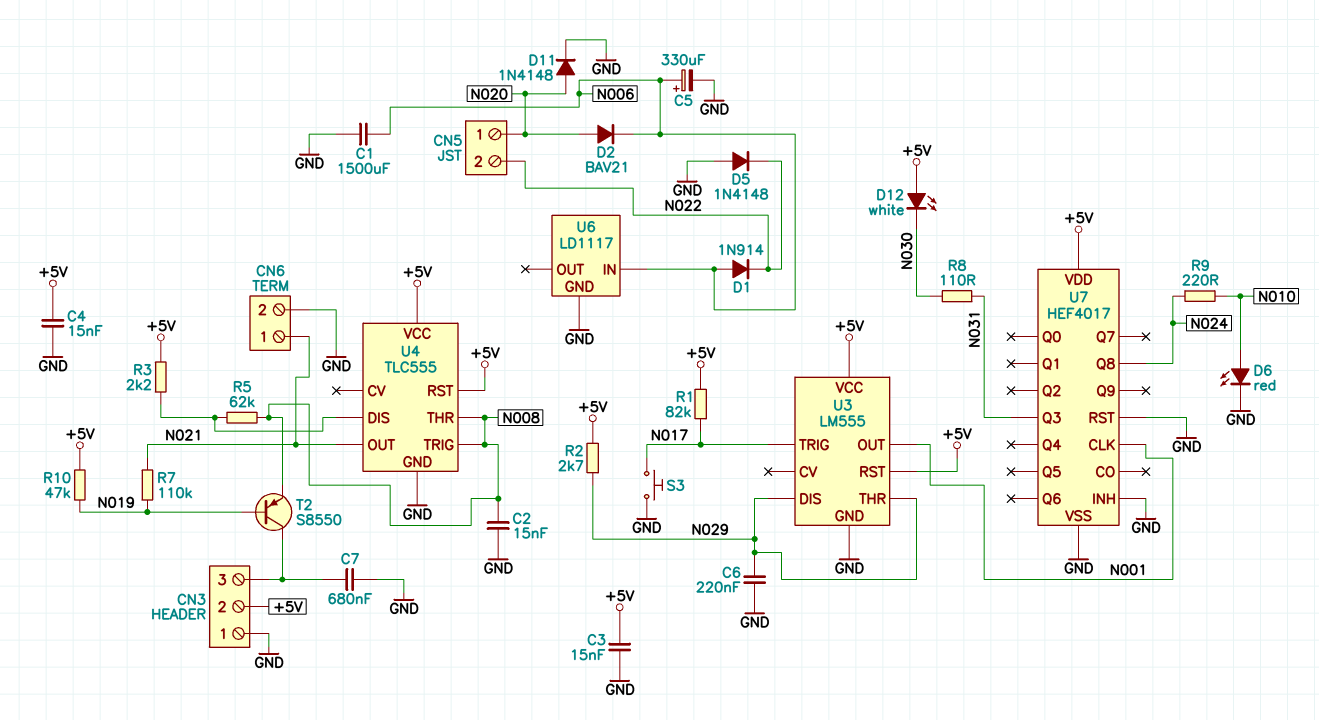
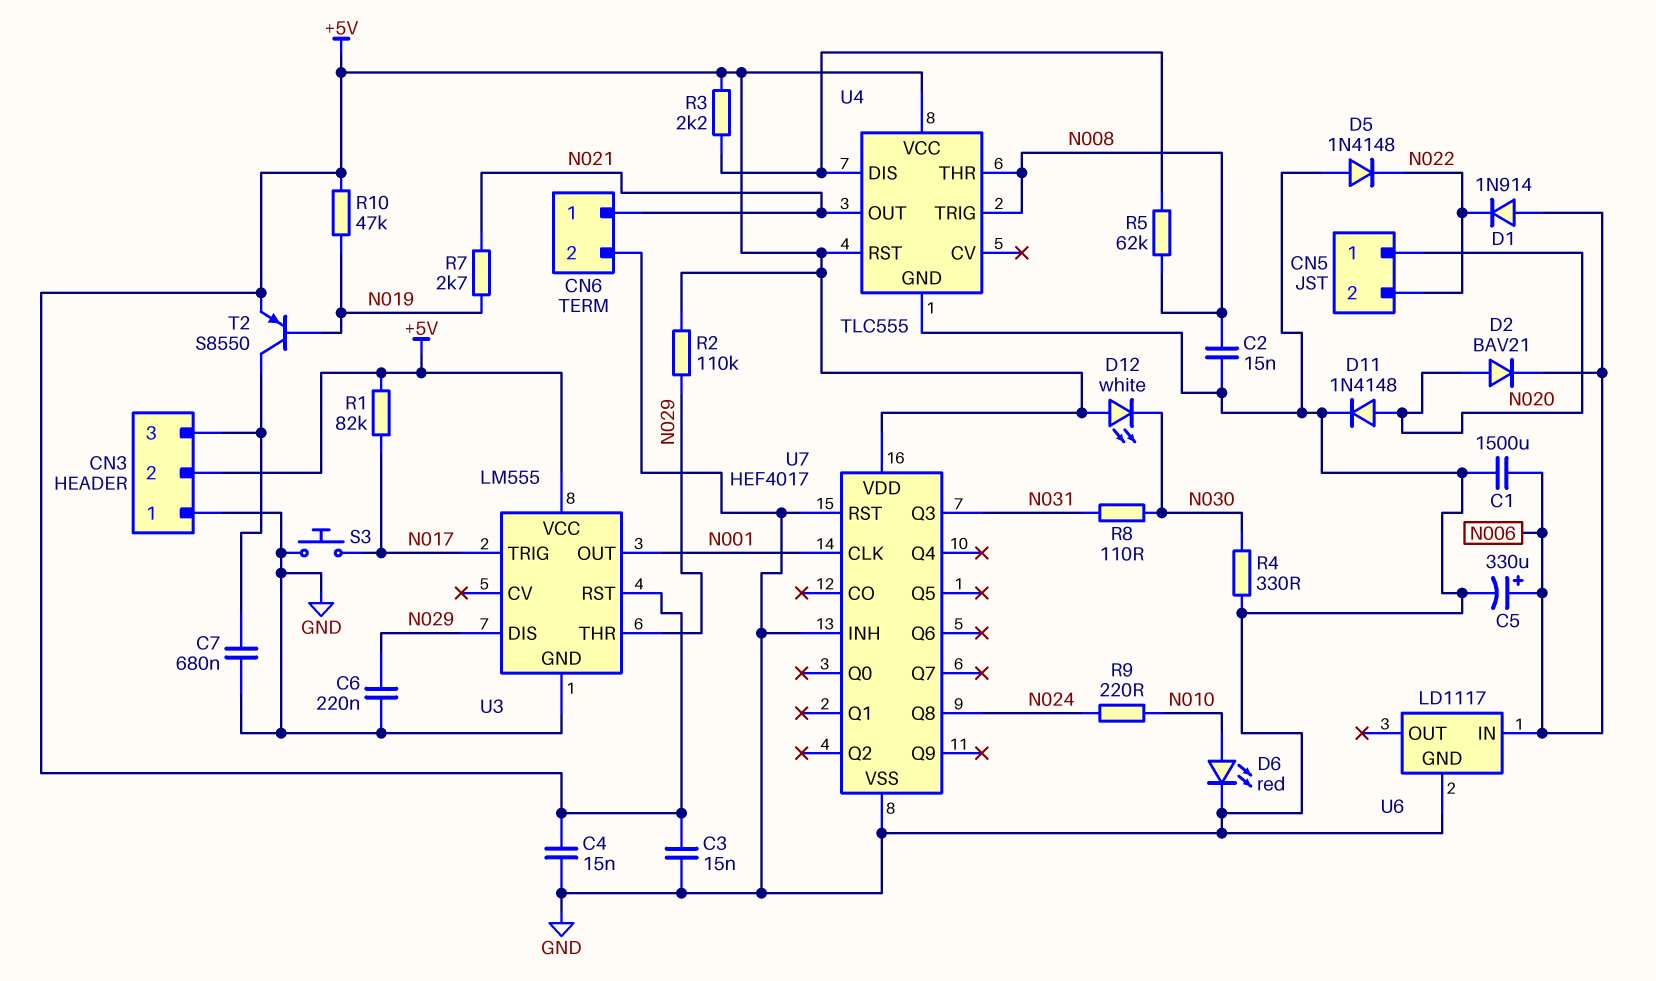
R2: 2.7k (+5V, N029) -> 110k (+5V, N029)
R4: none -> 330 (GND, N030)
R7: 110k (N019, N021) -> 2.7k (N019, N021)
T2: PNP S8550 (B N019, C CN3/3, E N008) -> PNP S8550 (B N019, C CN3/3, E +5V)

